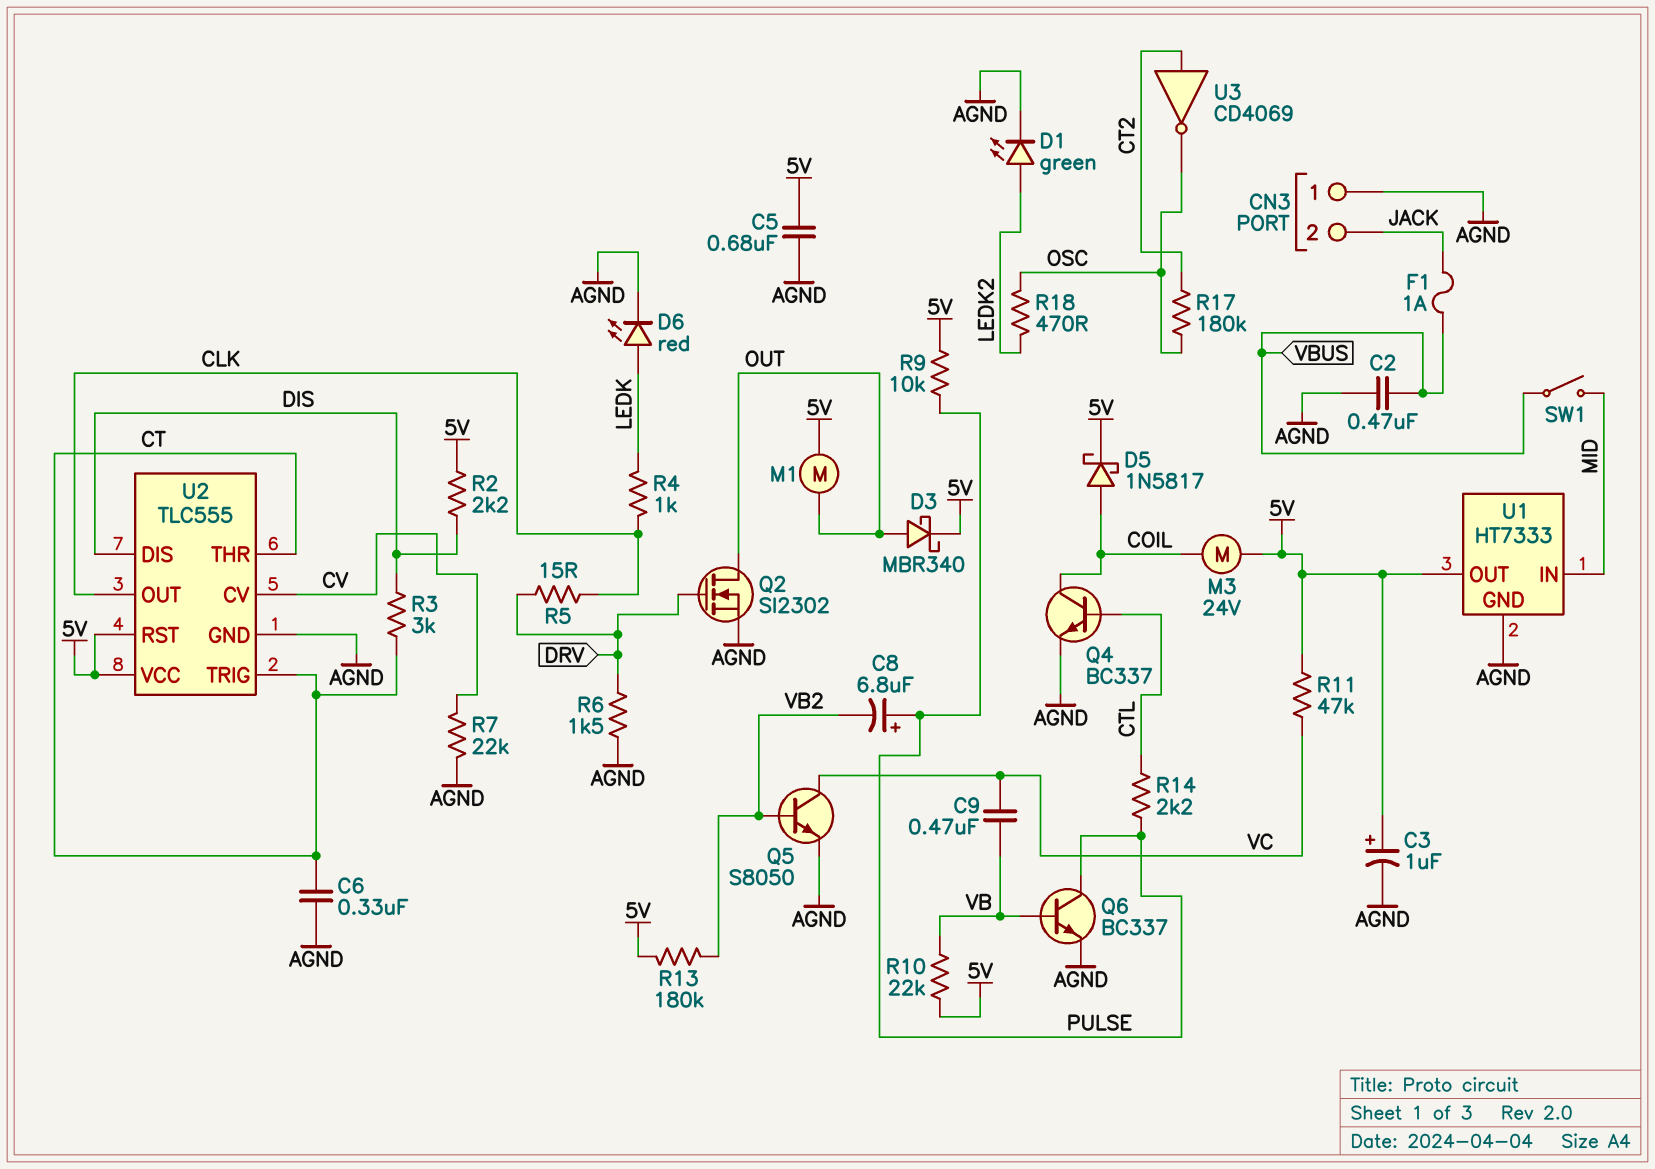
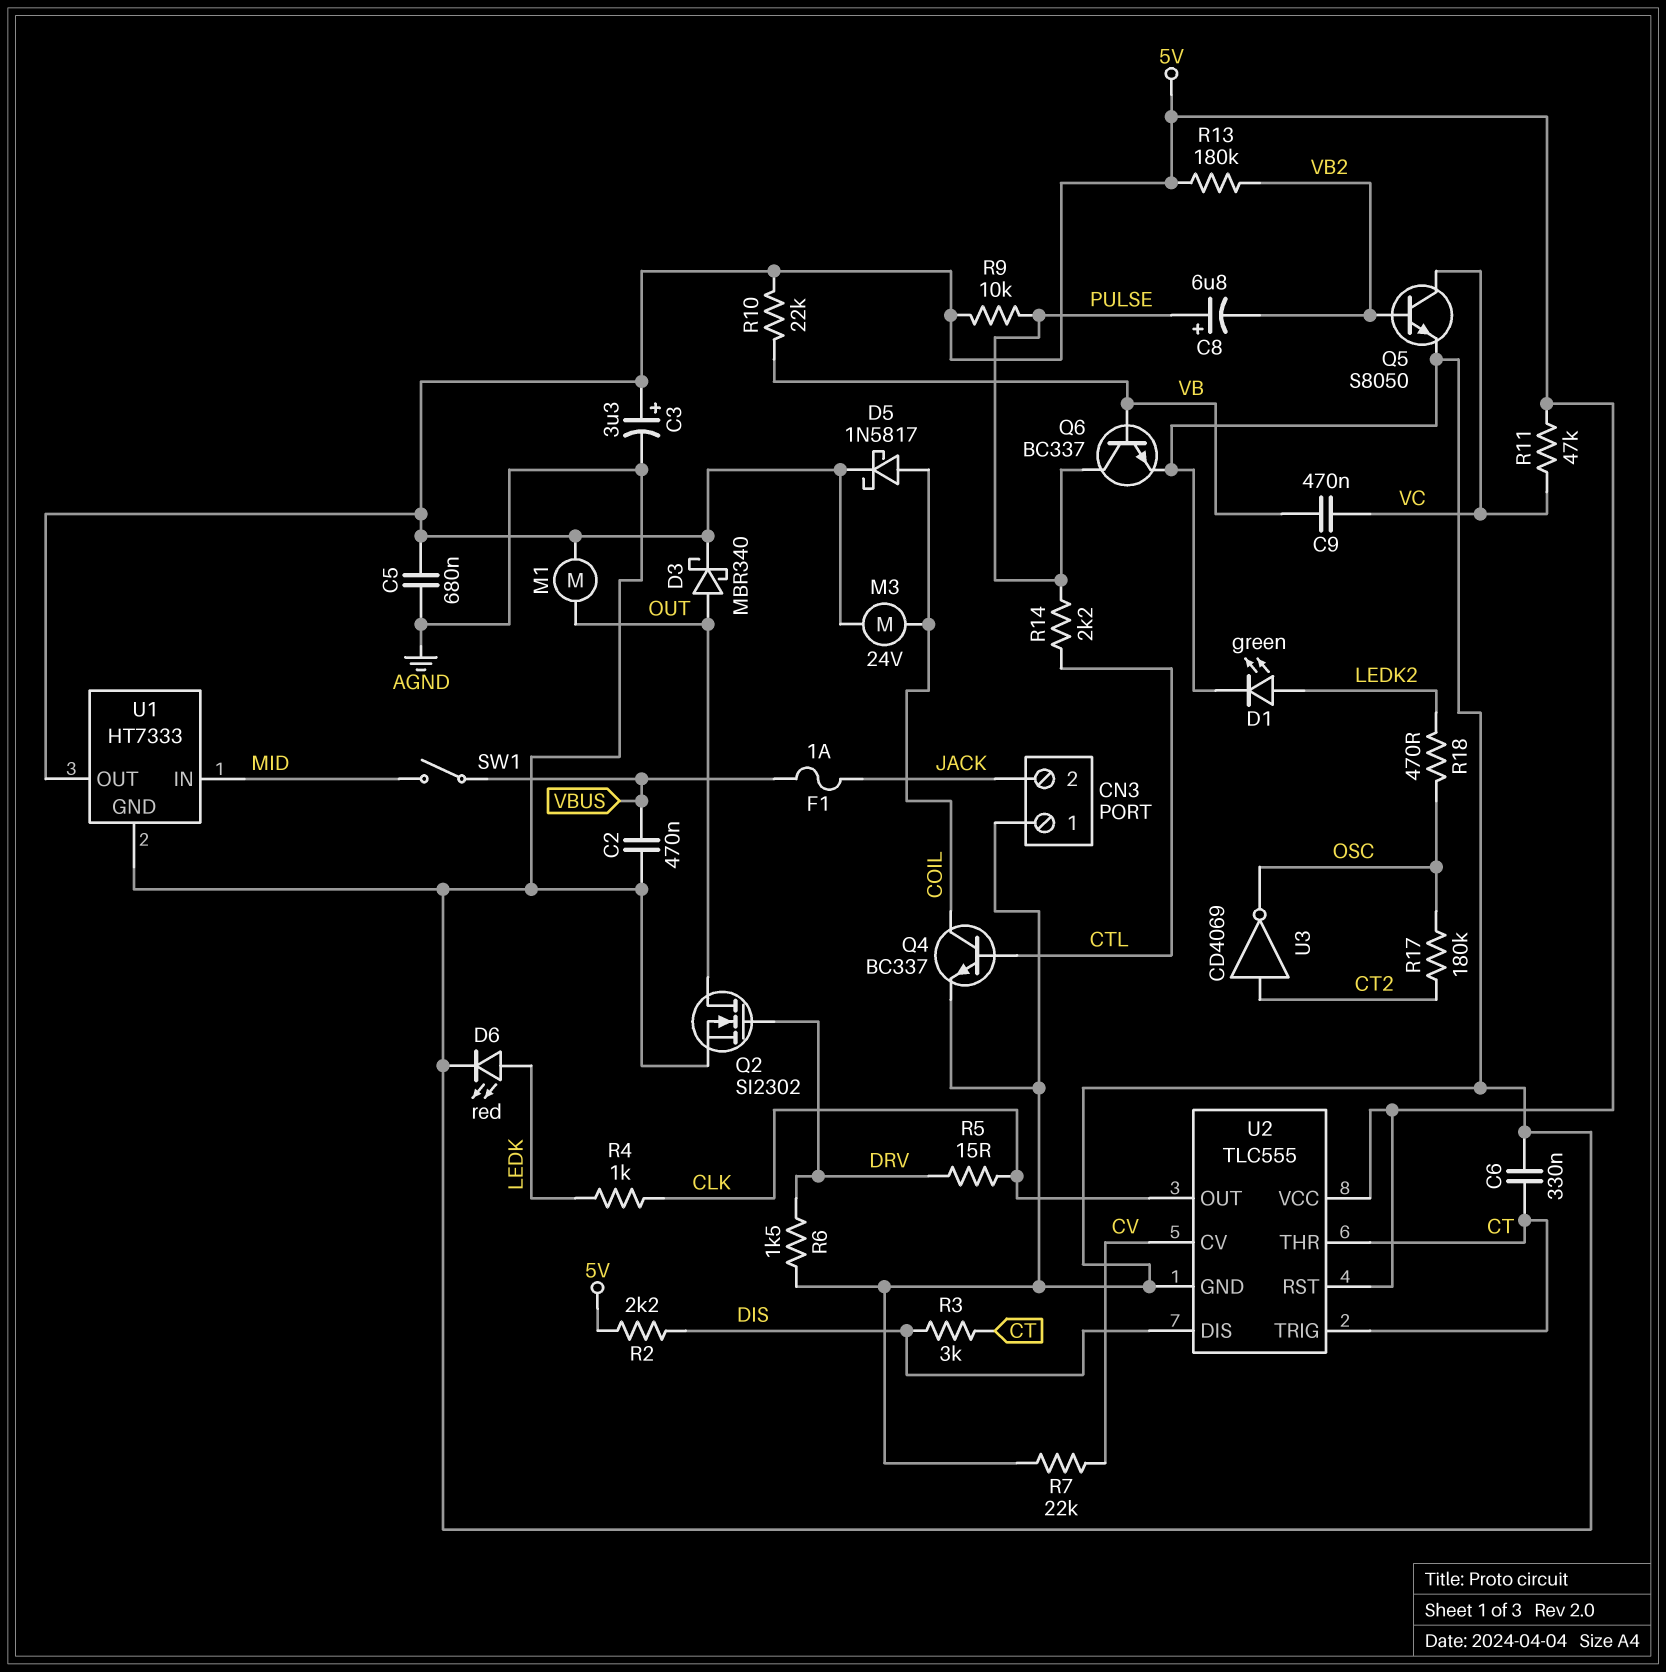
C3: 1uF (plus 5V, minus AGND) -> 3.3uF (plus 5V, minus AGND)

